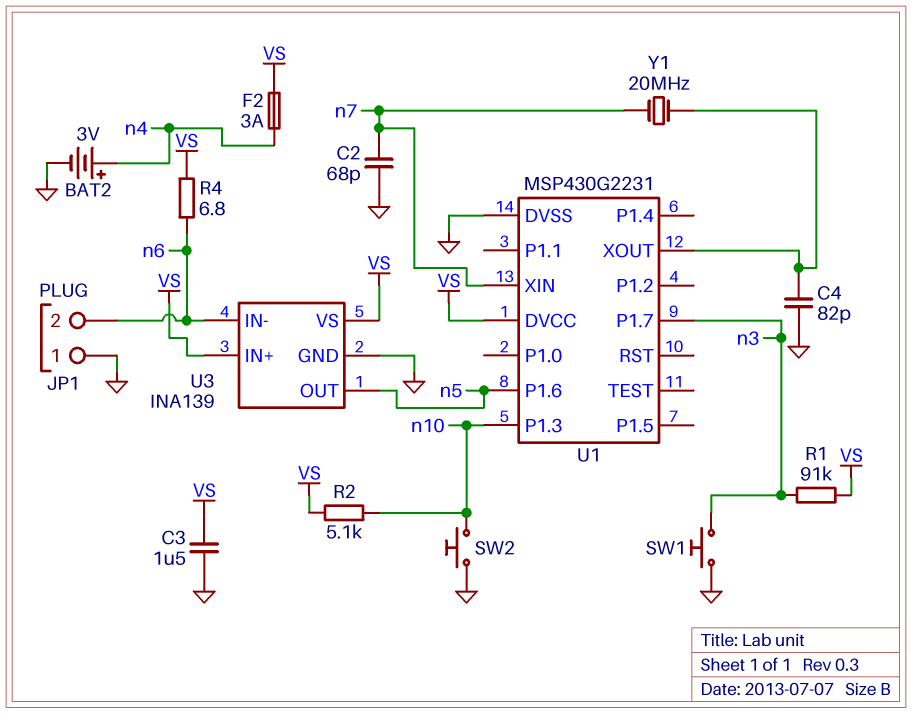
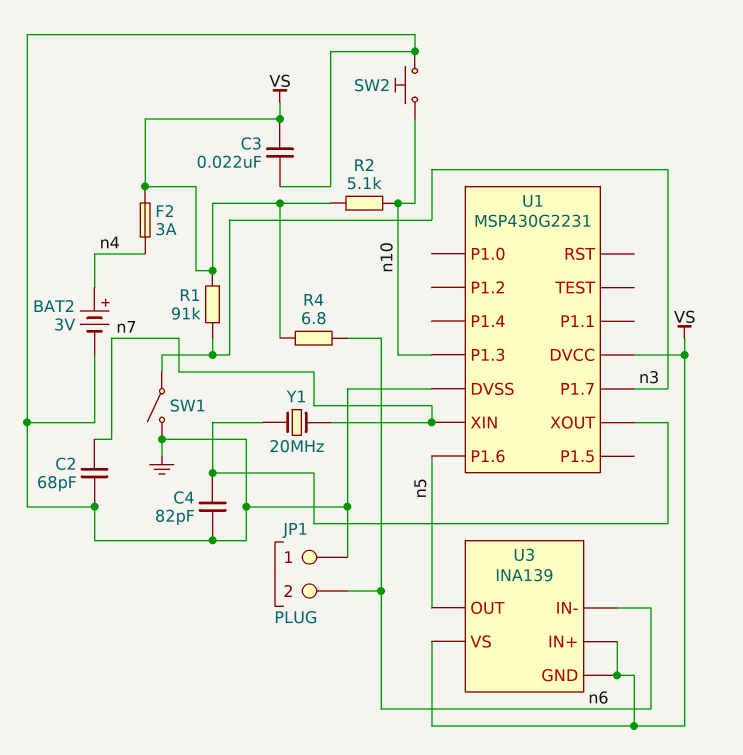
C3: 1.5uF (GND, VS) -> 22nF (GND, VS)
SW1: button (GND, n3) -> switch (GND, n3)
U3 pin GND: GND -> VS

